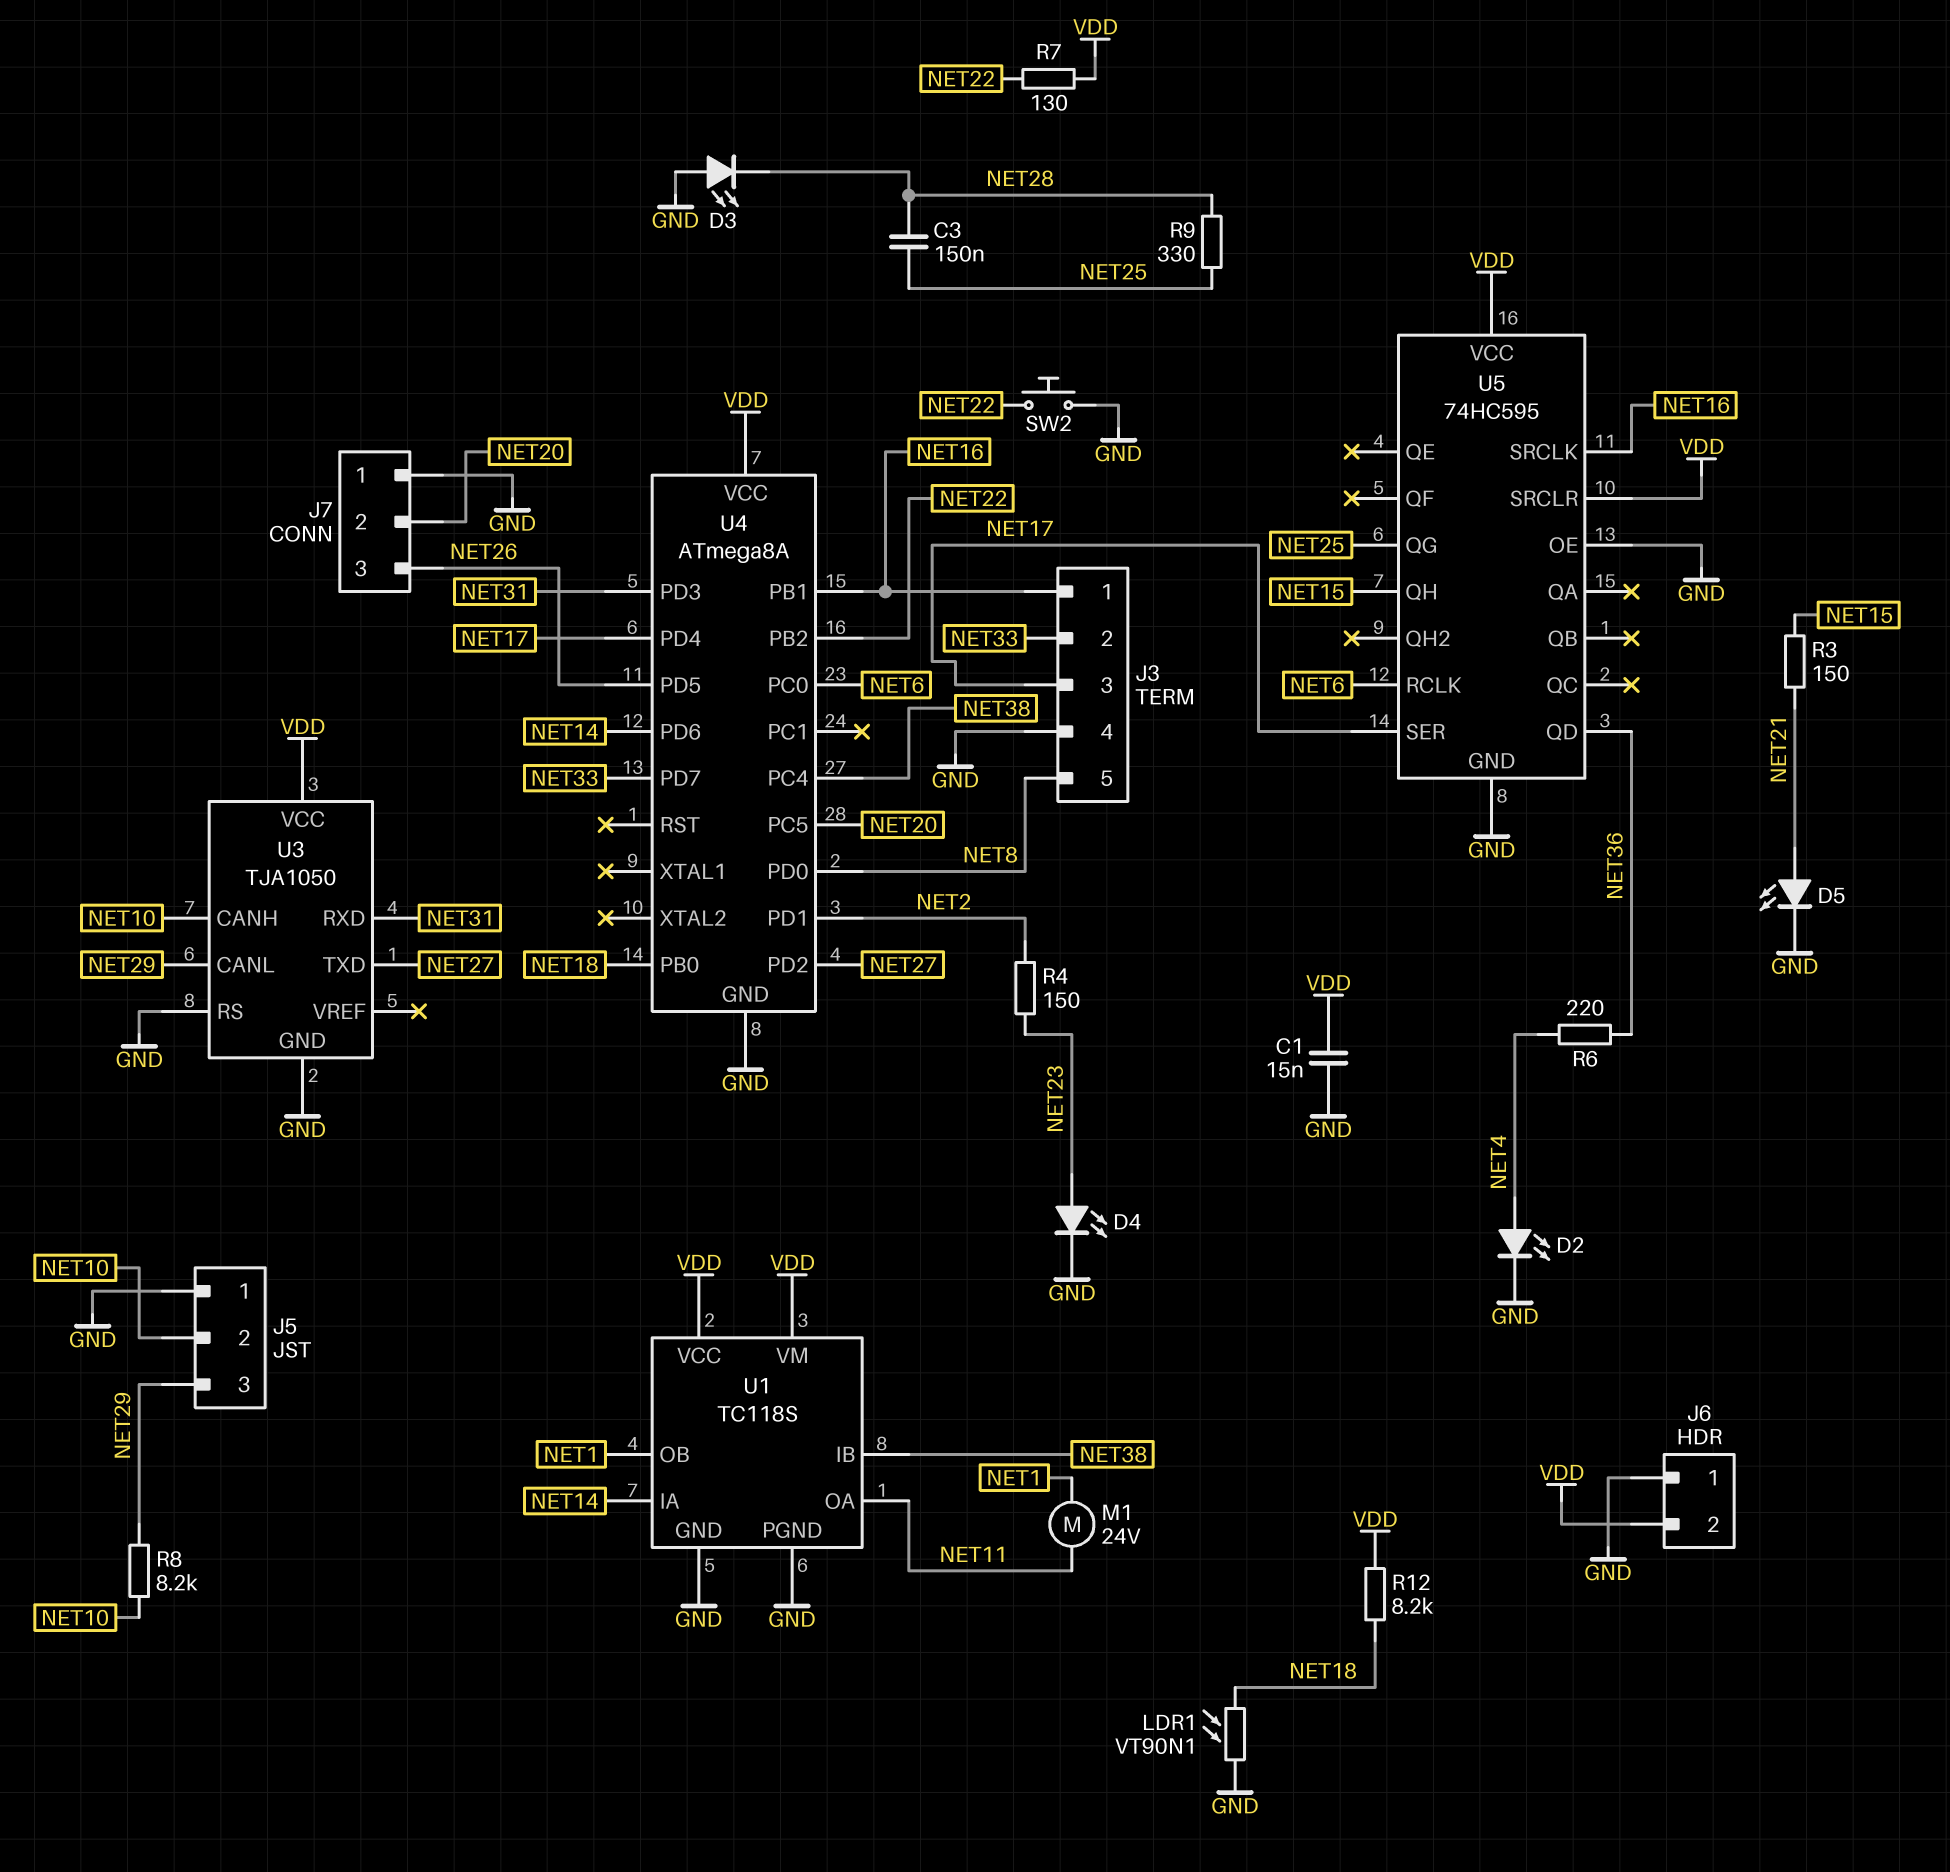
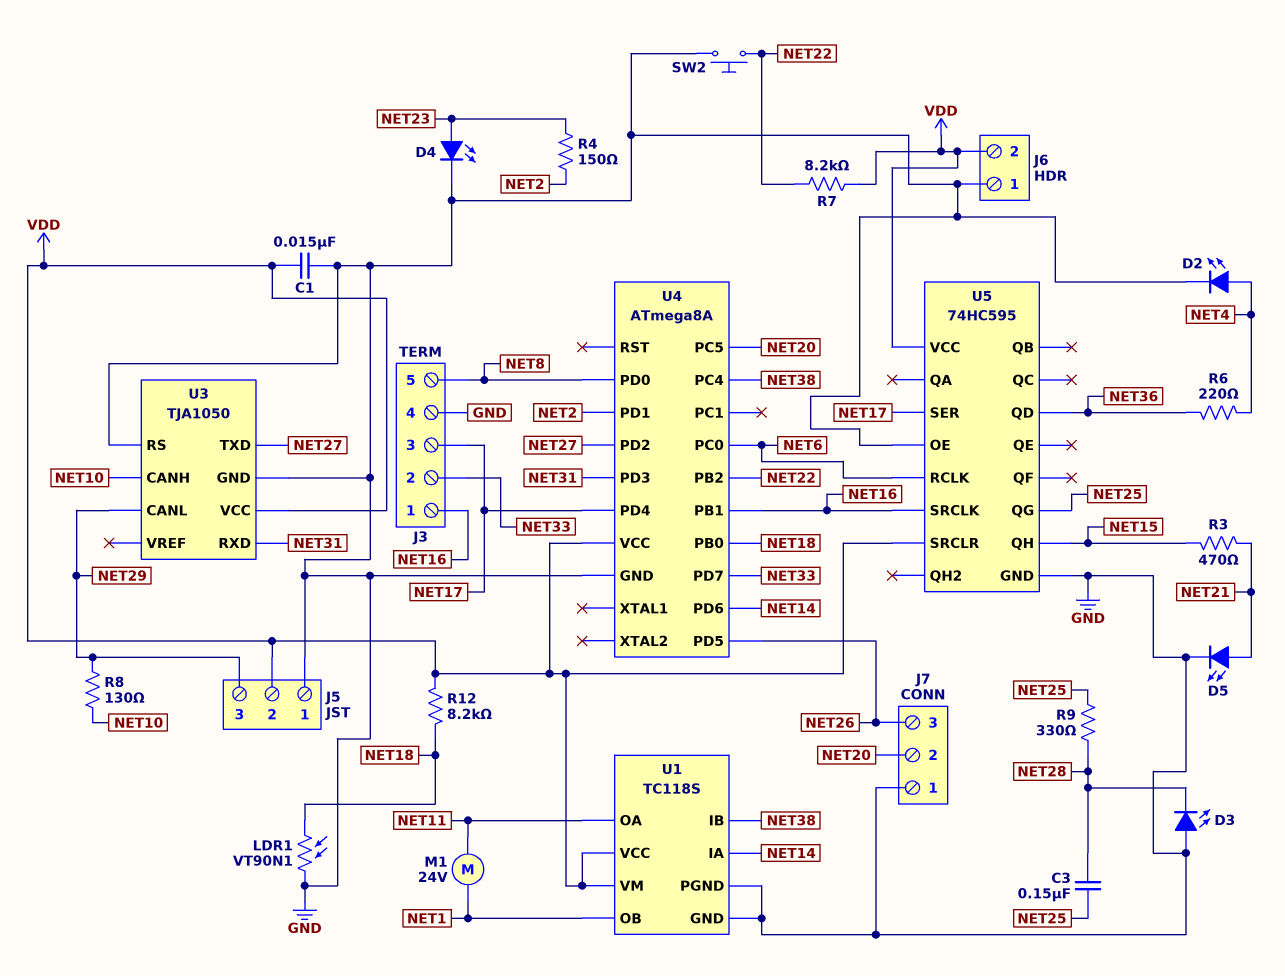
J5 pin 2: NET10 -> VDD
R3: 150 (NET15, NET21) -> 470 (NET15, NET21)
R7: 130 (NET22, VDD) -> 8.2k (NET22, VDD)
R8: 8.2k (NET10, NET29) -> 130 (NET10, NET29)

